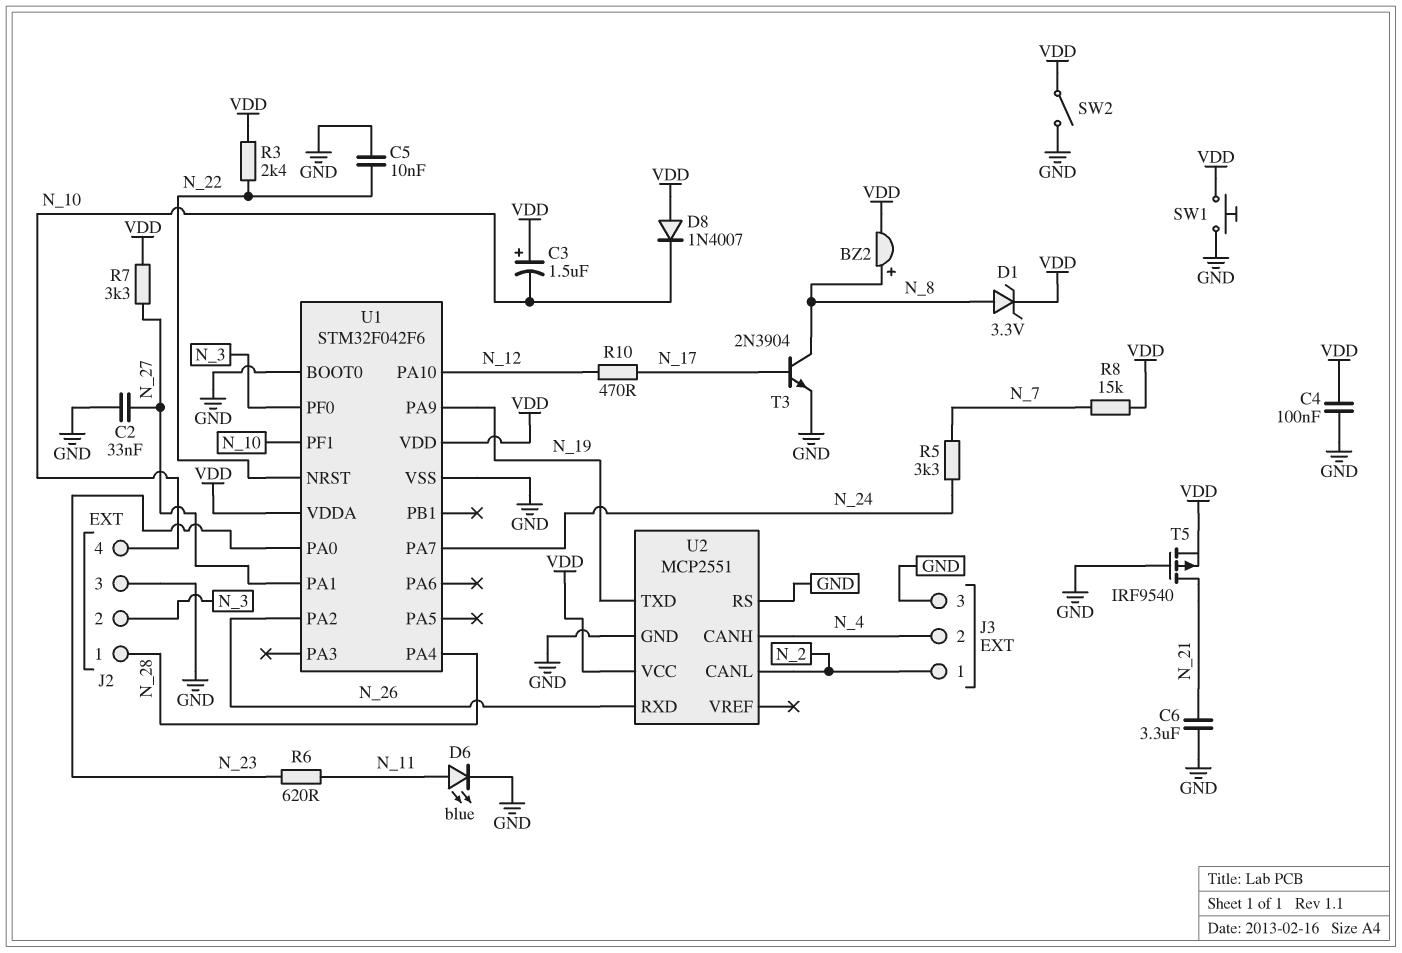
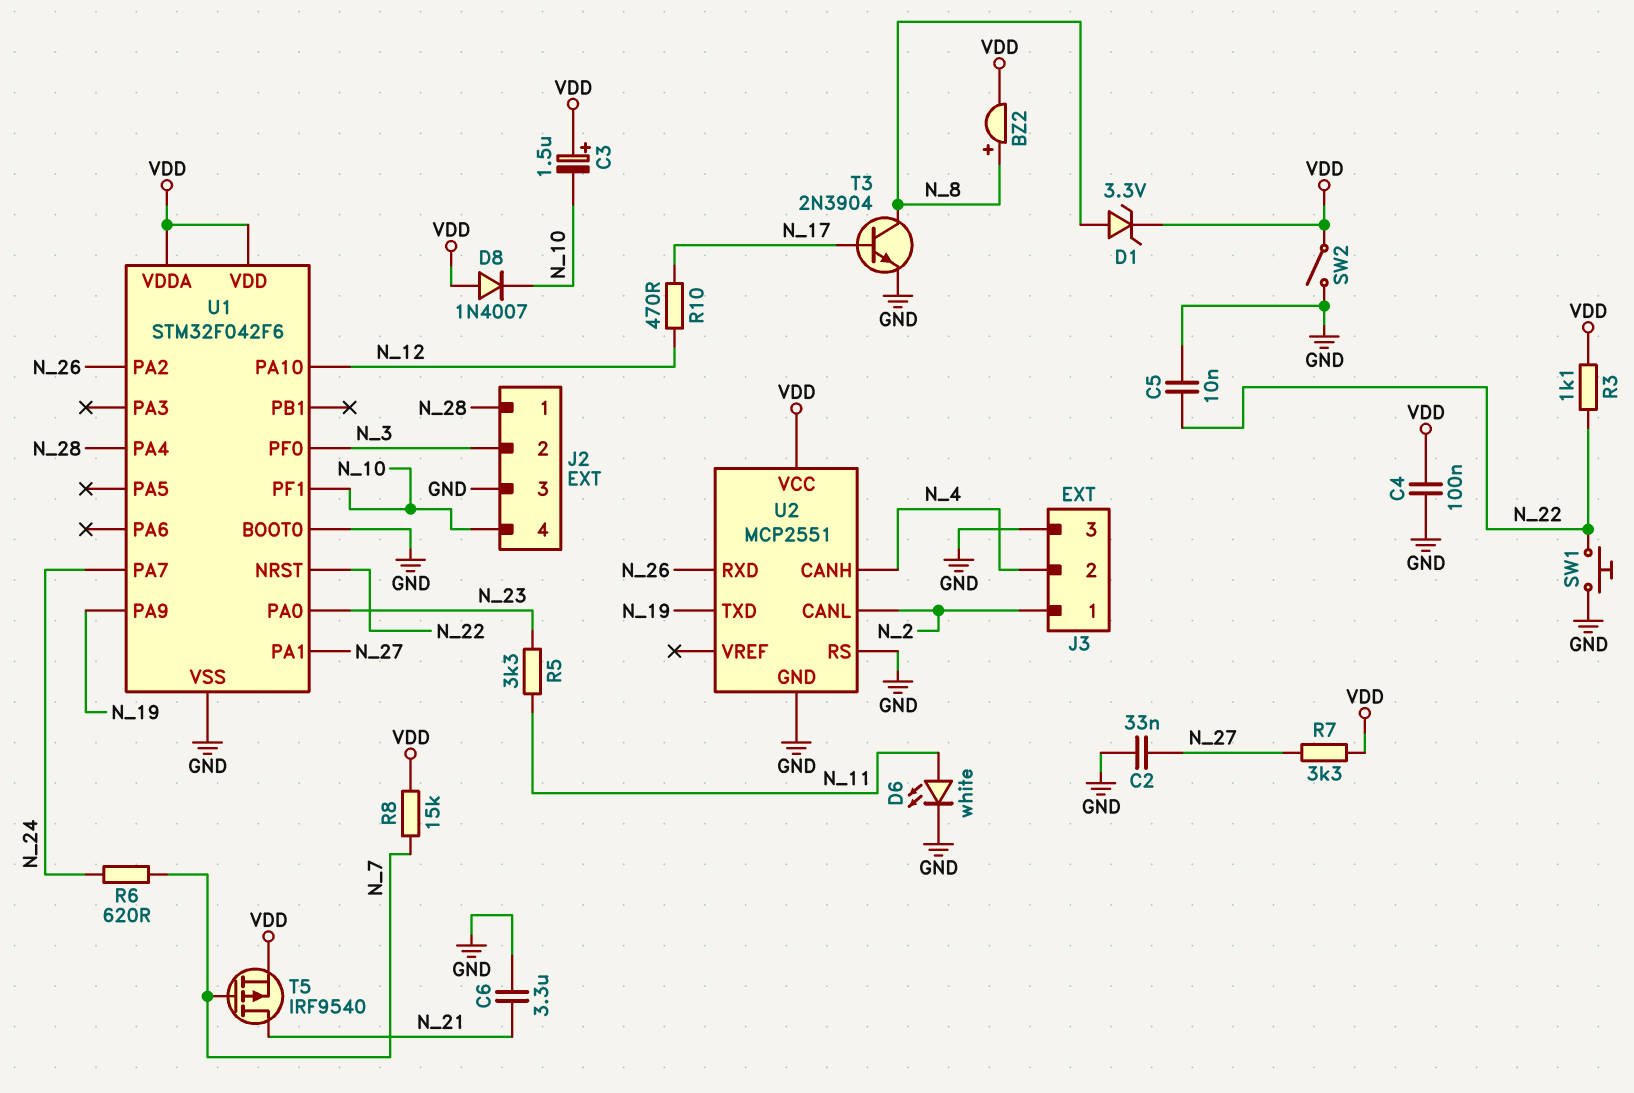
D6: LED blue (A N_11, K GND) -> LED white (A N_11, K GND)
R3: 2.4k (N_22, VDD) -> 1.1k (N_22, VDD)
R5: 3.3k (N_7, N_24) -> 3.3k (N_11, N_23)
R6: 620 (N_11, N_23) -> 620 (N_7, N_24)
SW1: button (GND, VDD) -> button (GND, N_22)
T5: PMOS IRF9540 (G GND, D N_21, S VDD) -> PMOS IRF9540 (G N_7, D N_21, S VDD)

